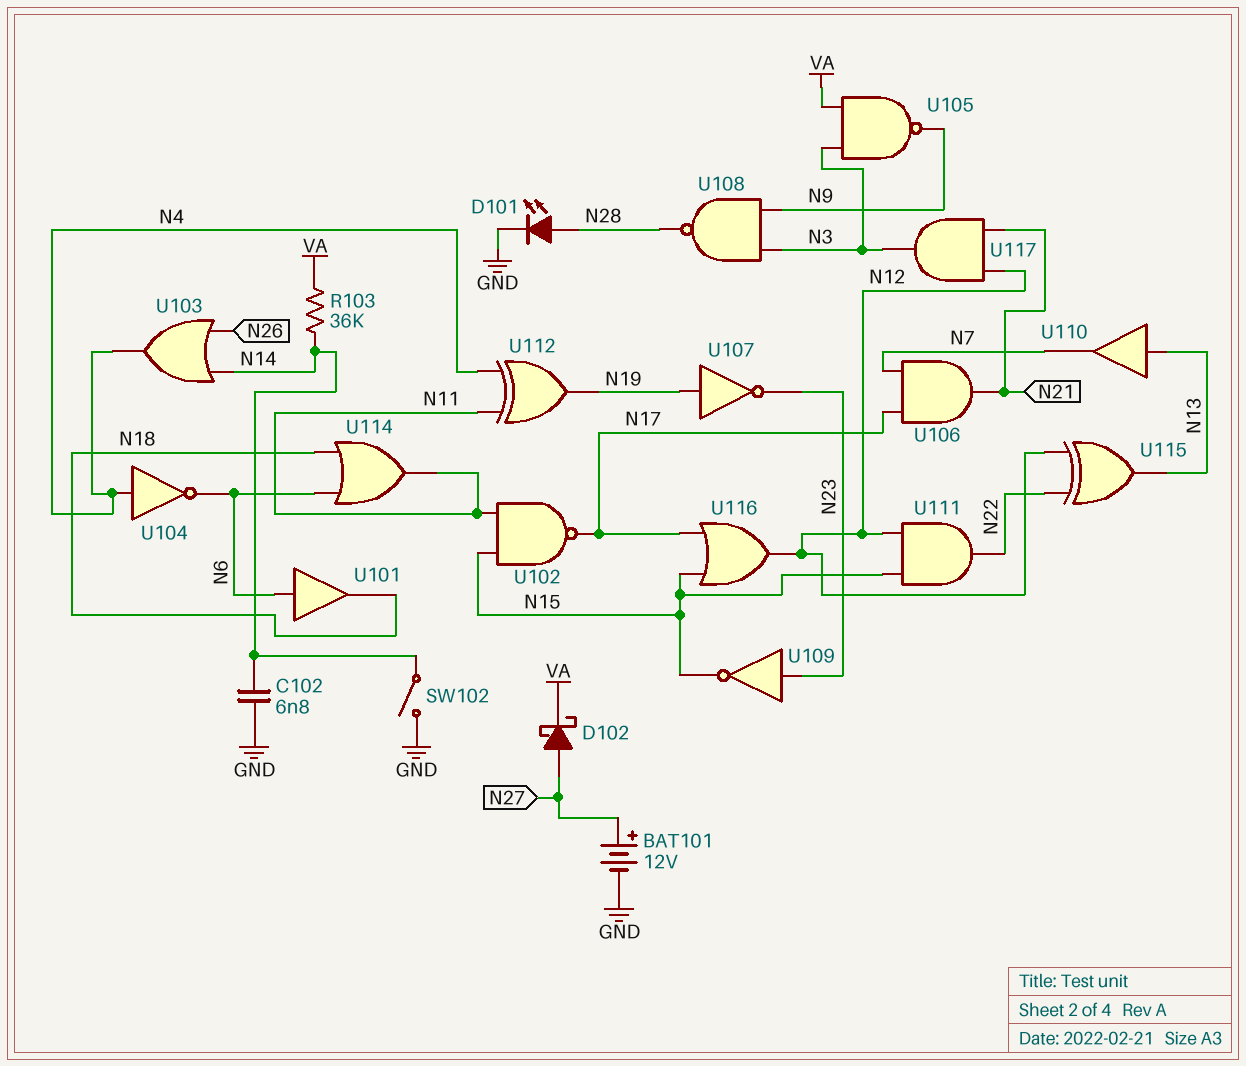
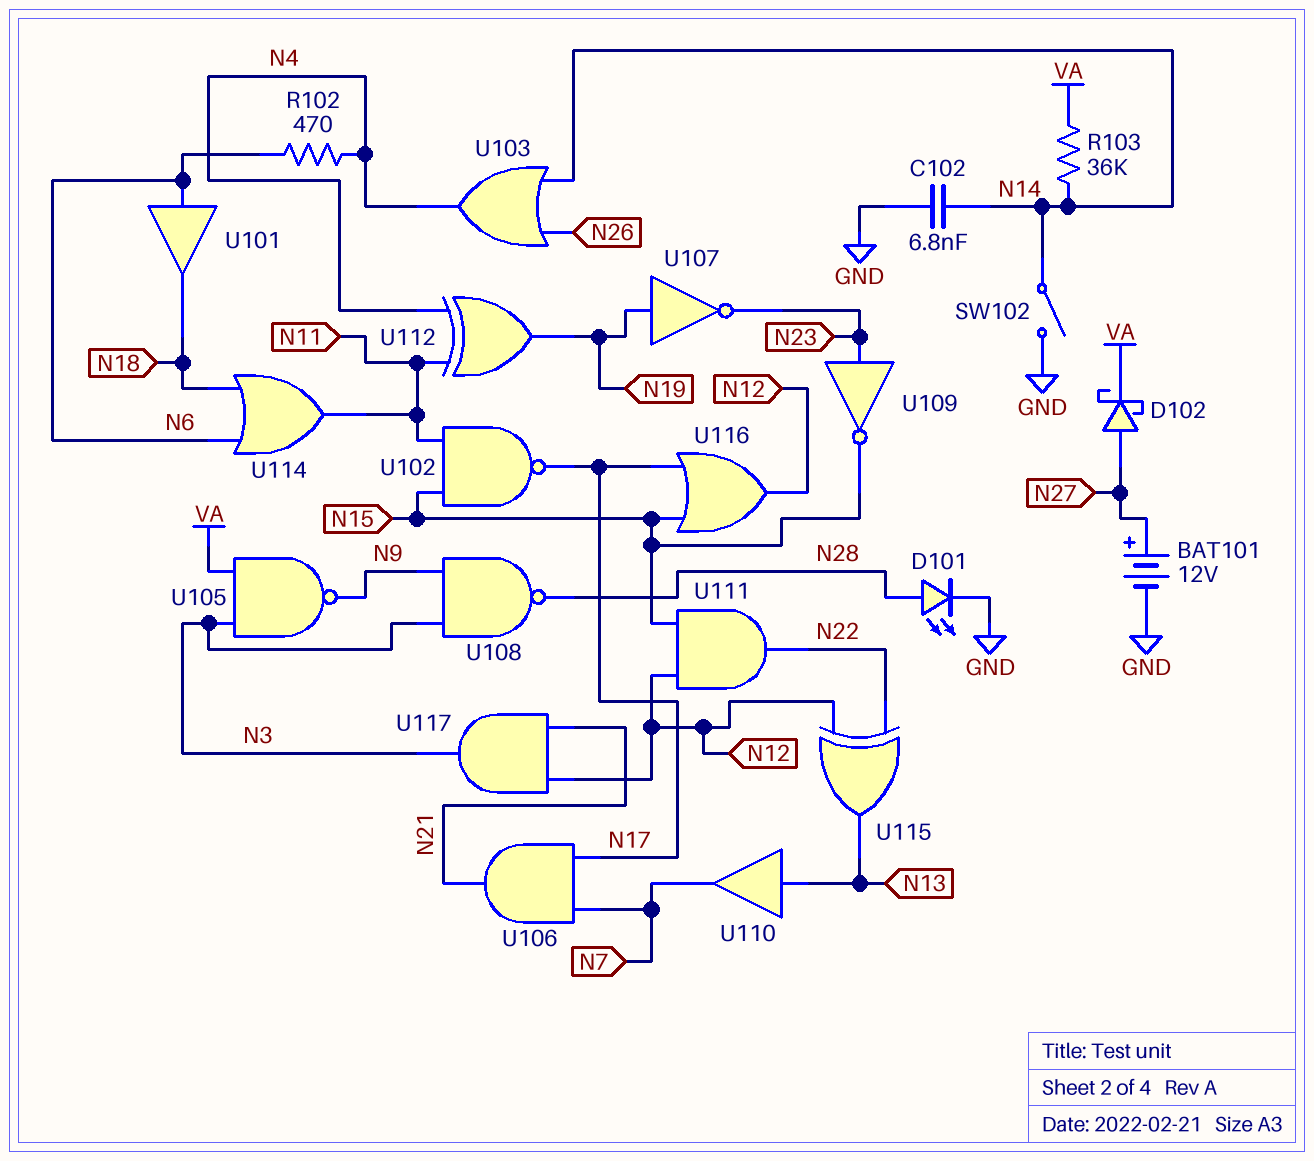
R102: none -> 470 (N4, N6)
U104: NOT (in N4, out N6) -> none

